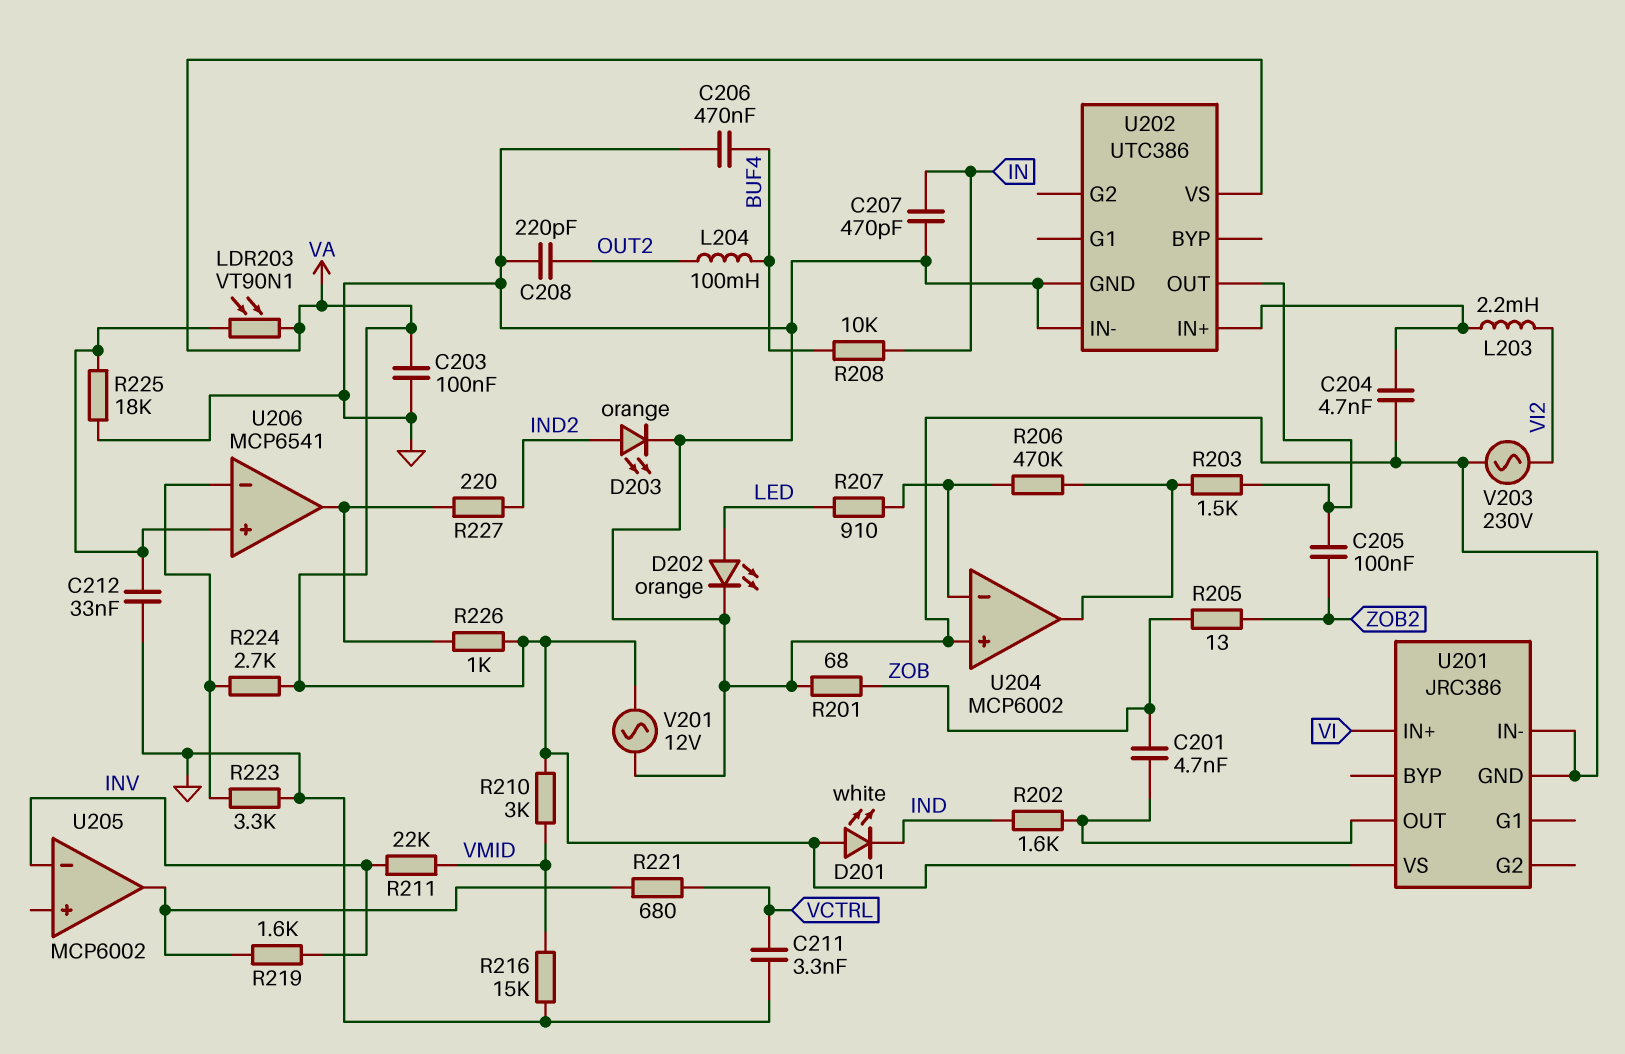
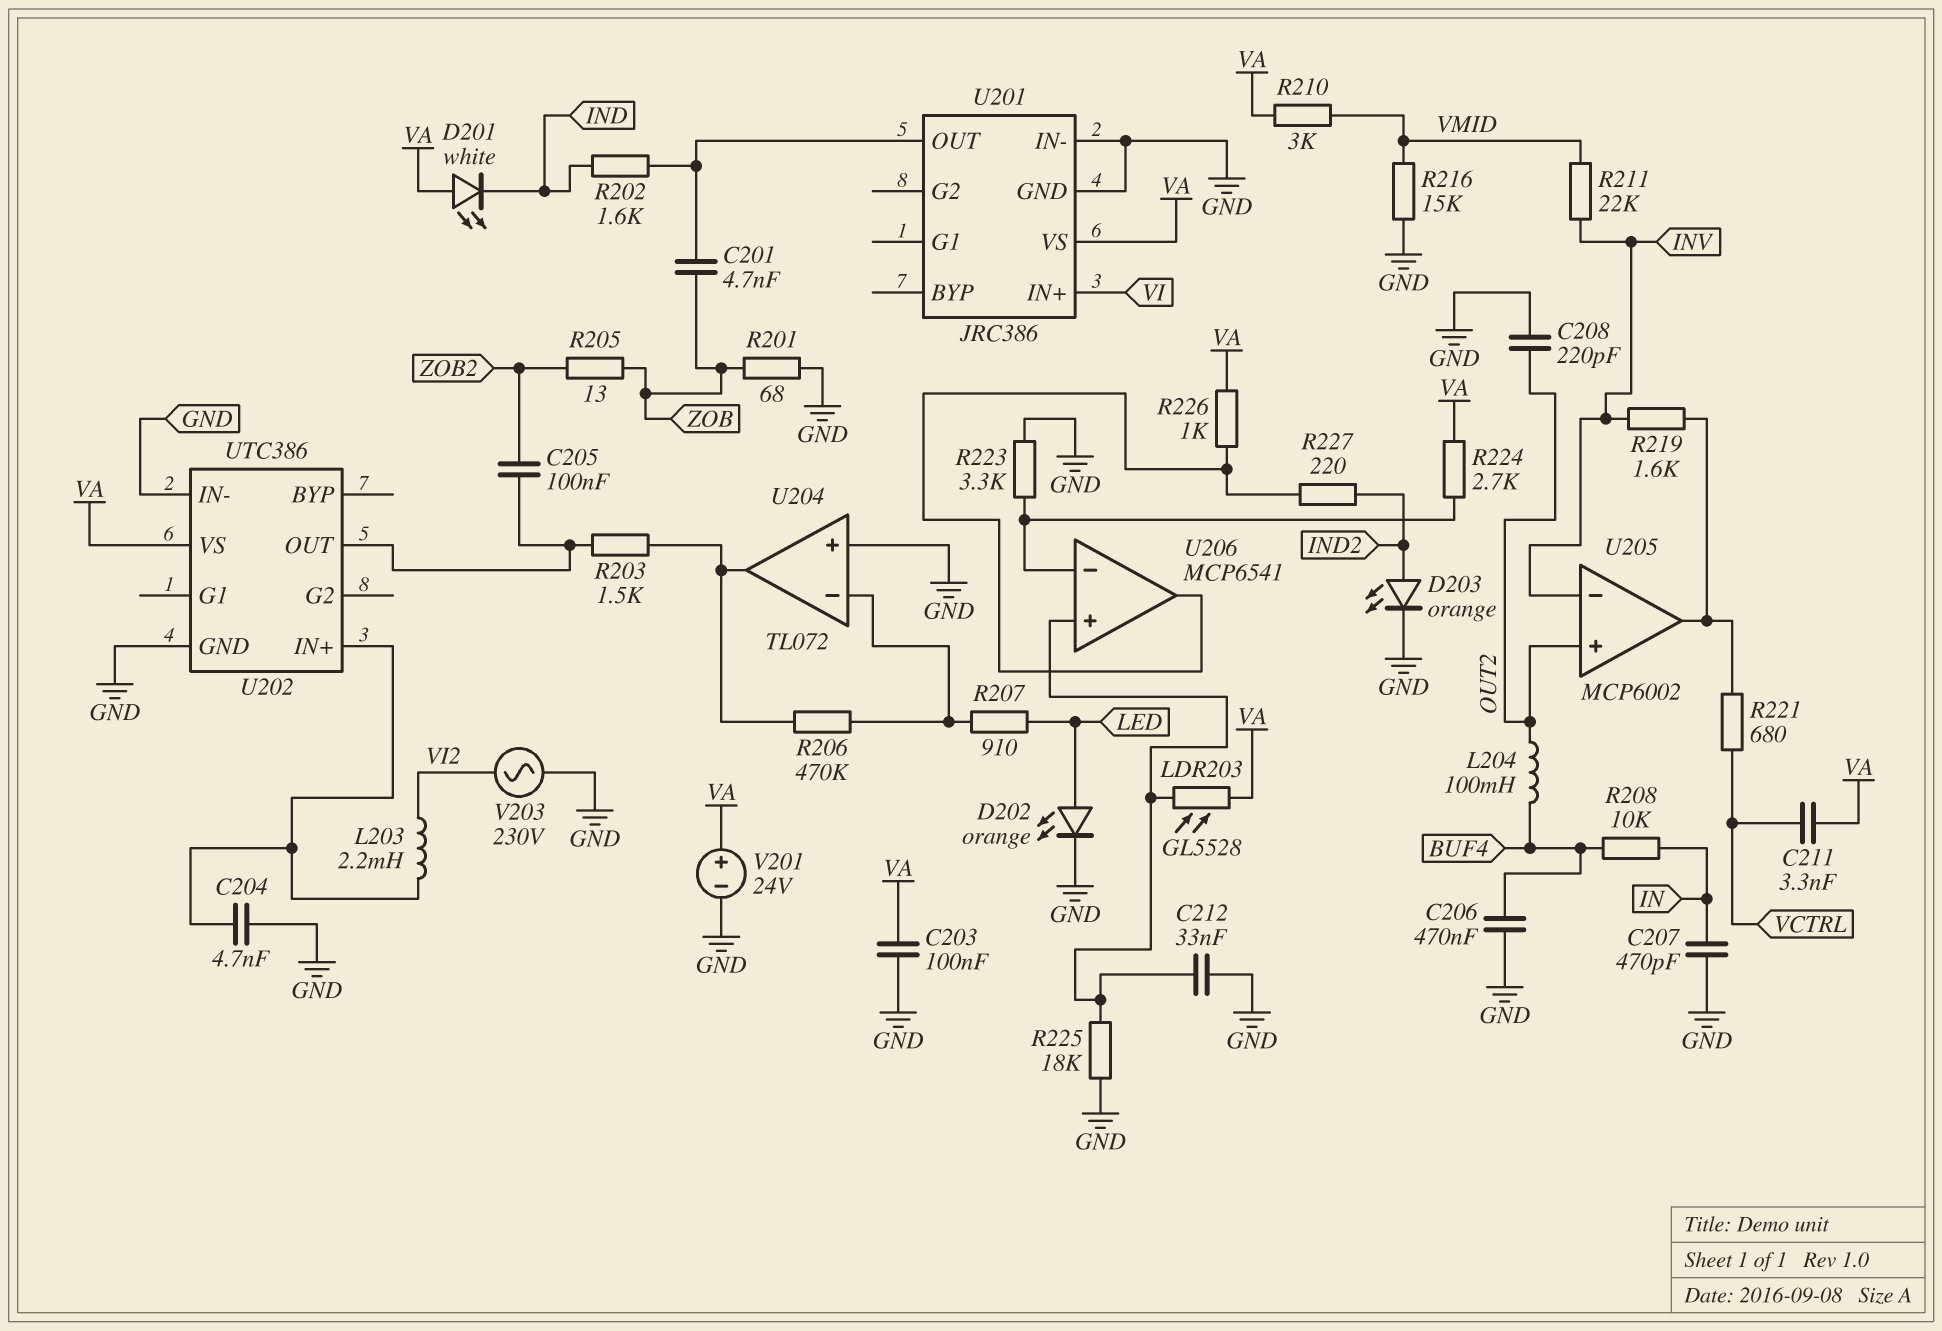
C211: 3.3nF (GND, VCTRL) -> 3.3nF (VA, VCTRL)
LDR203: VT90N1 (U206/in+, VA) -> GL5528 (U206/in+, VA)
U204: MCP6002 -> TL072
U205 pin in+: none -> OUT2
V201: AC 12V (GND, VA) -> 24V (plus VA, minus GND)

